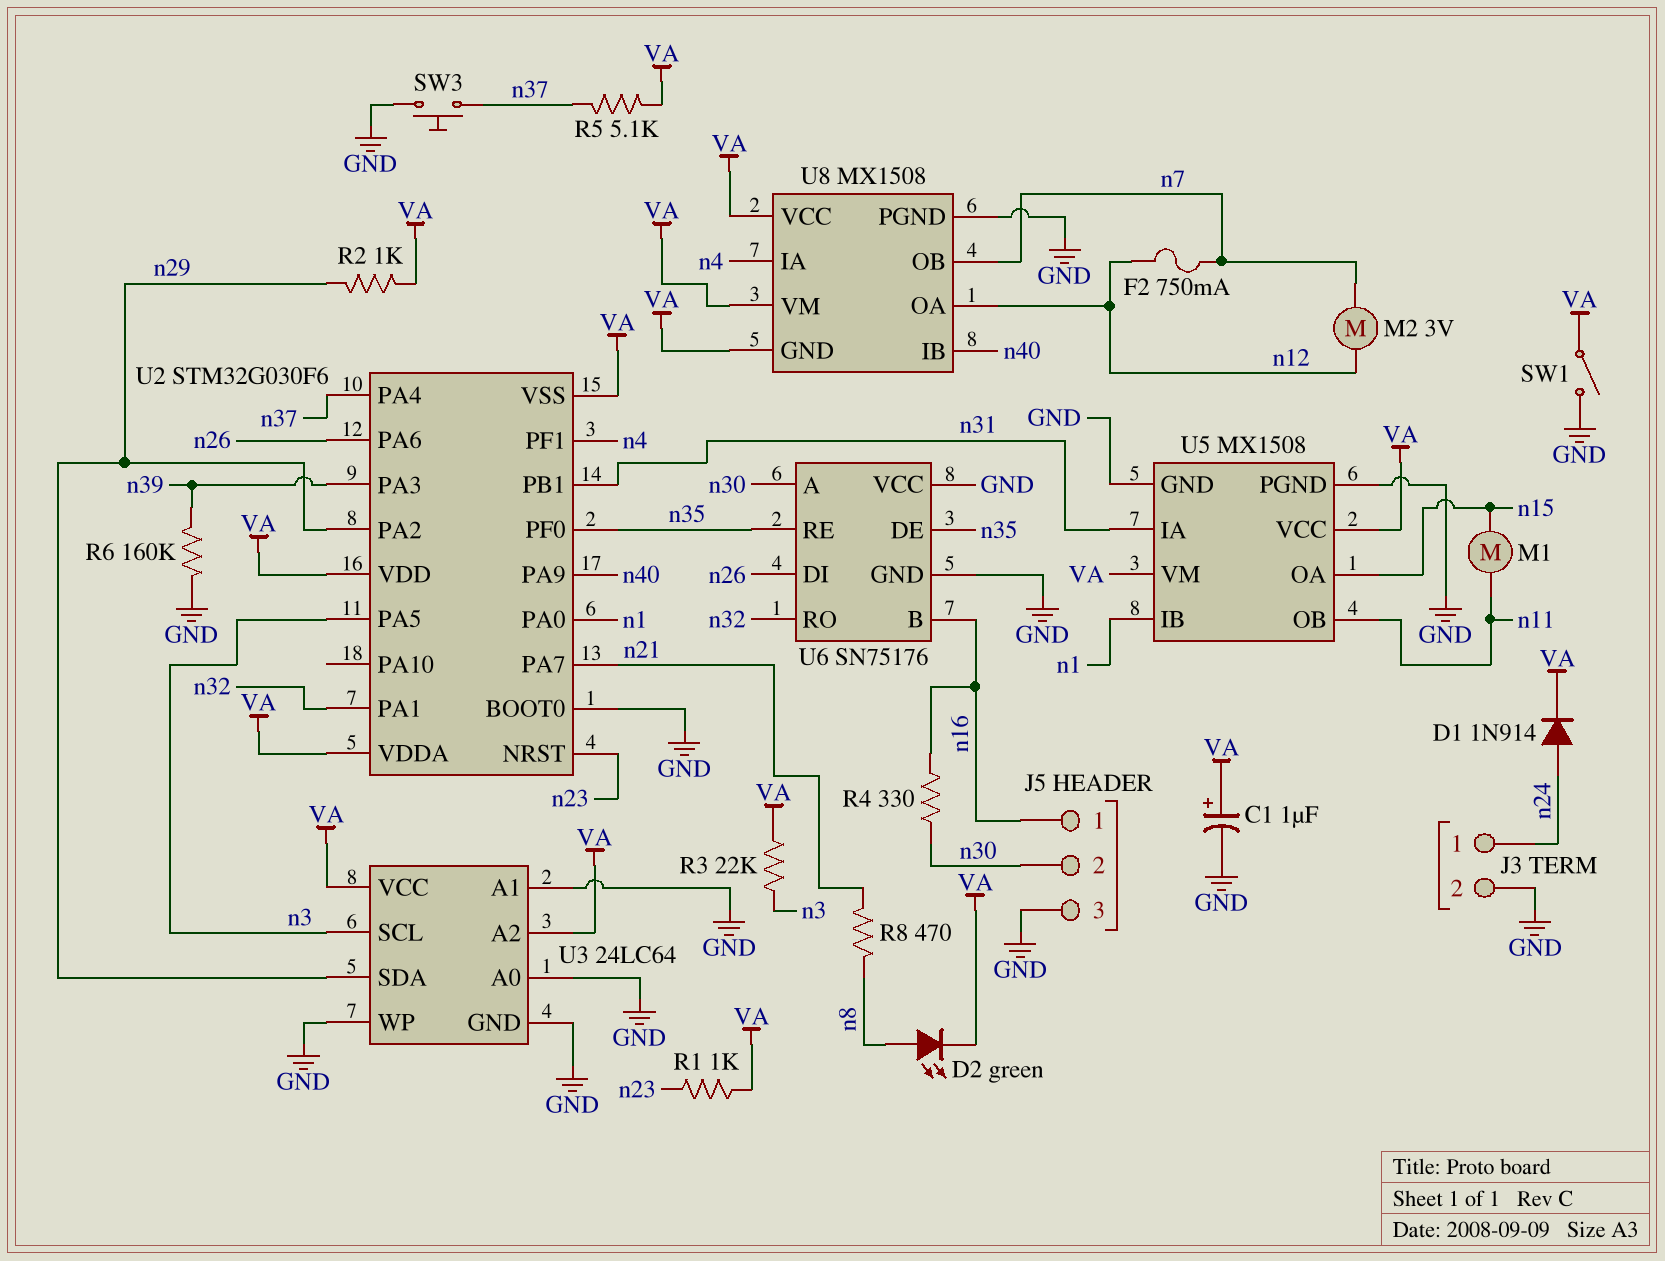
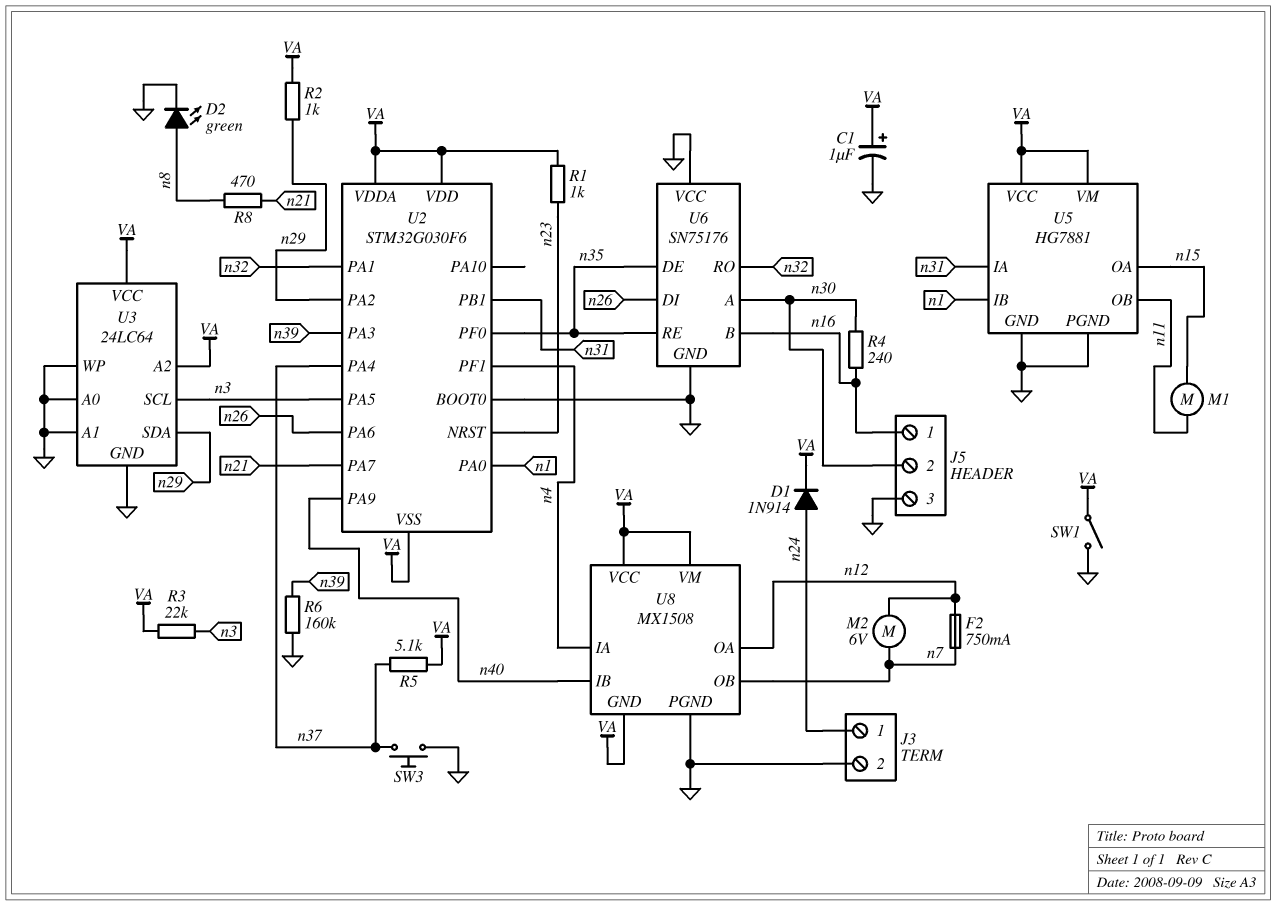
D2: LED green (A n8, K VA) -> LED green (A n8, K GND)
M2: motor 3V (n7, n12) -> motor 6V (n7, n12)
R4: 330 (n16, n30) -> 240 (n16, n30)
U5: MX1508 -> HG7881

